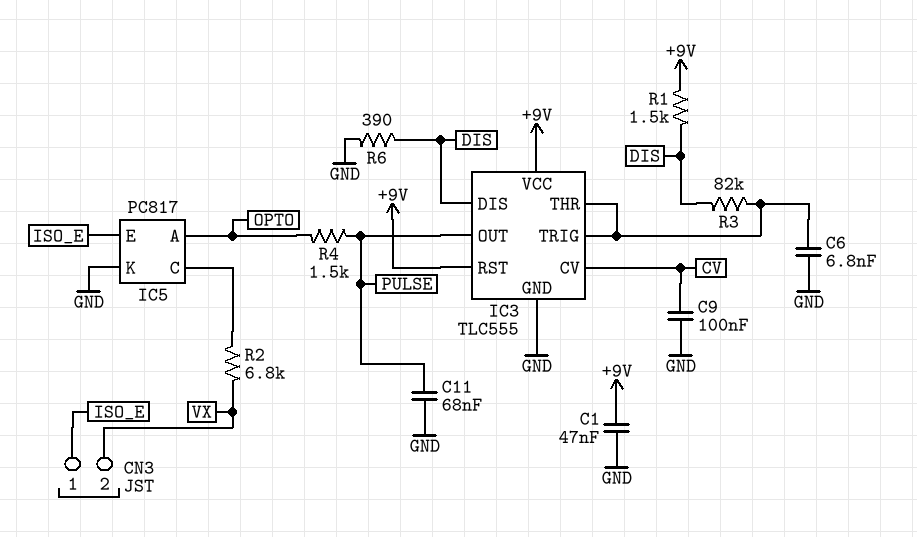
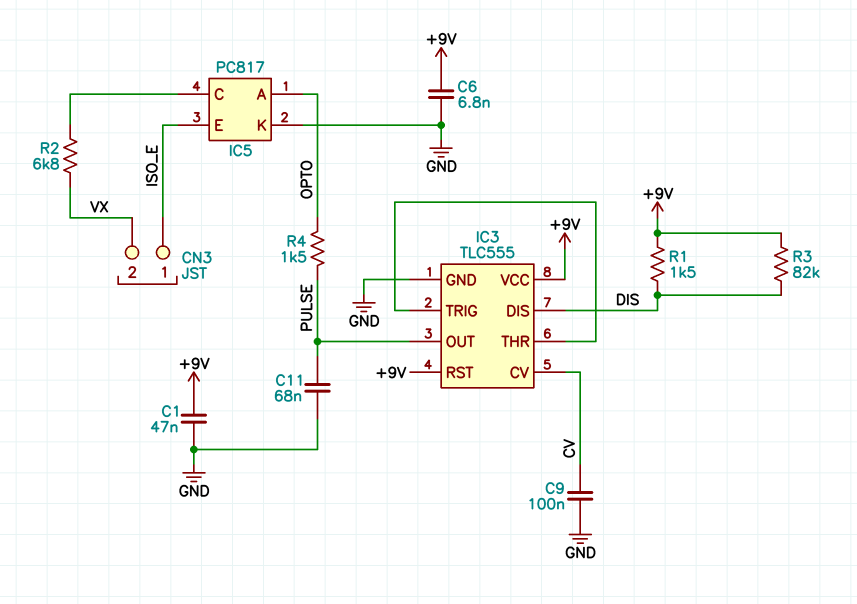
C6: 6.8nF (GND, IC3/THR) -> 6.8nF (+9V, GND)
R3: 82k (DIS, IC3/THR) -> 82k (+9V, DIS)
R6: 390 (DIS, GND) -> none

